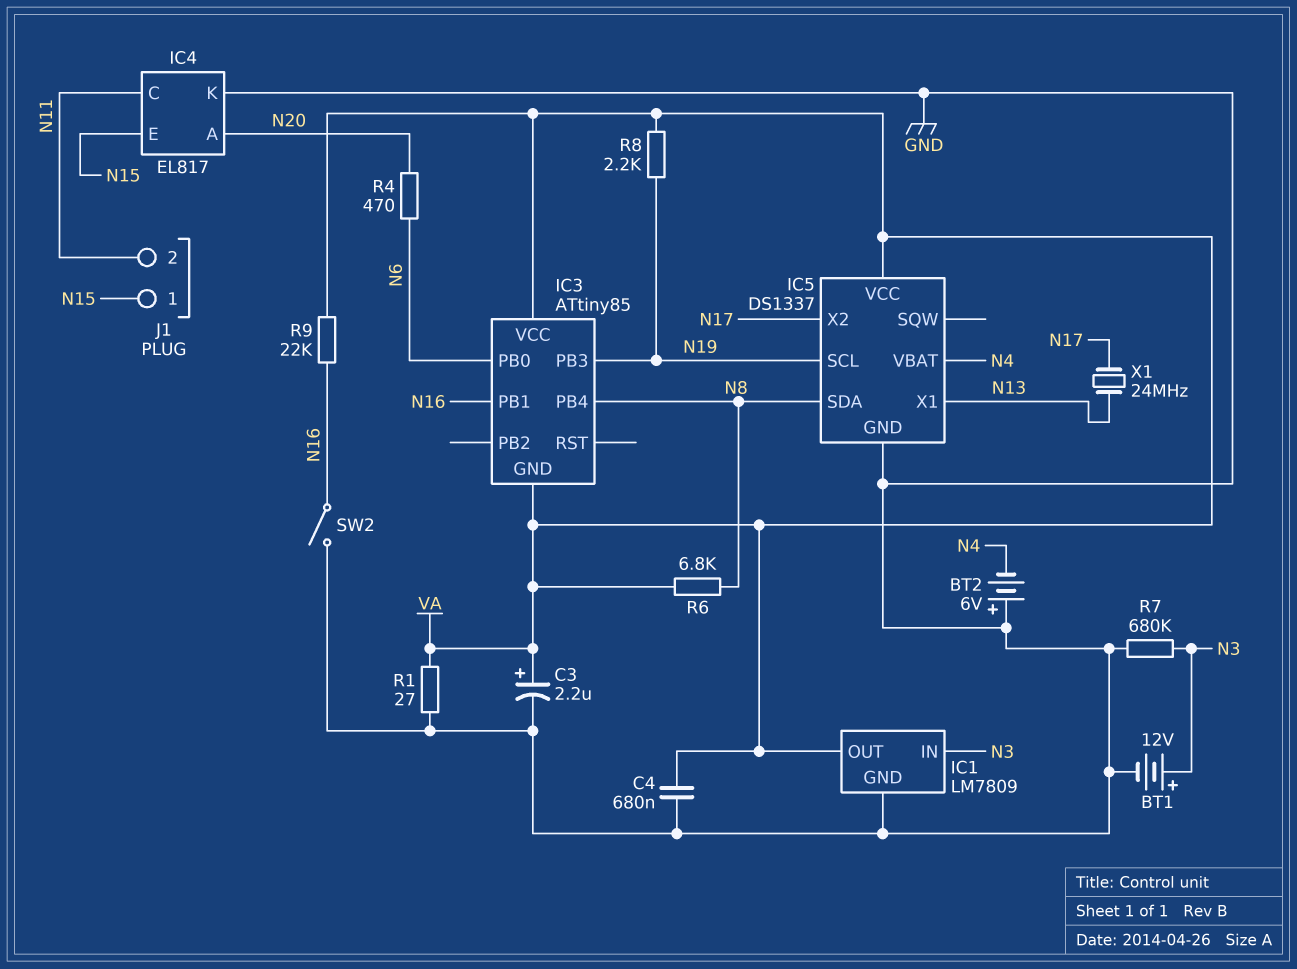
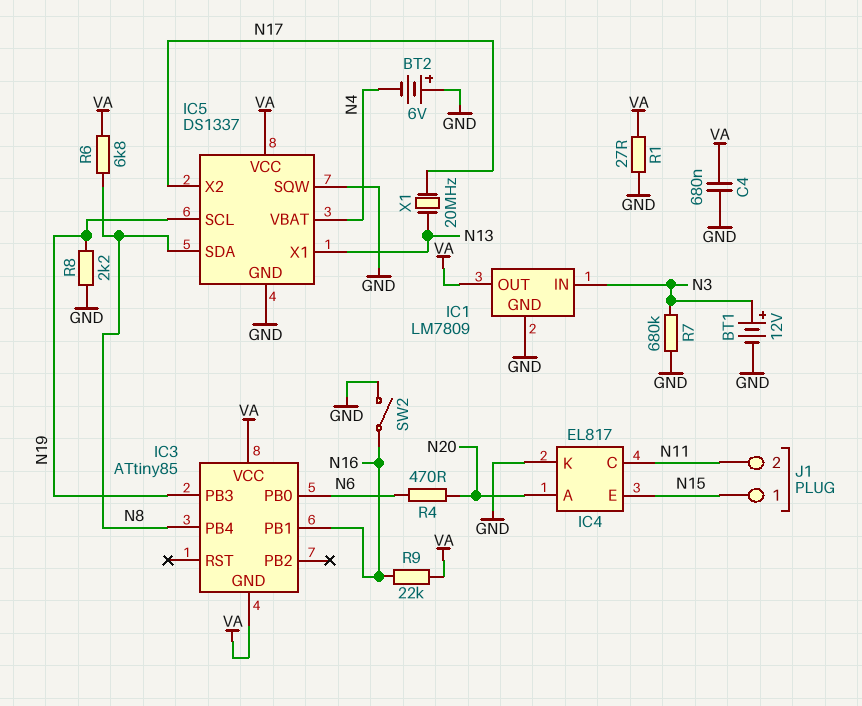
C3: 2.2uF (plus VA, minus GND) -> none
IC5 pin SQW: none -> GND
R8: 2.2k (N19, VA) -> 2.2k (GND, N19)
X1: 24MHz (N13, N17) -> 20MHz (N13, N17)

